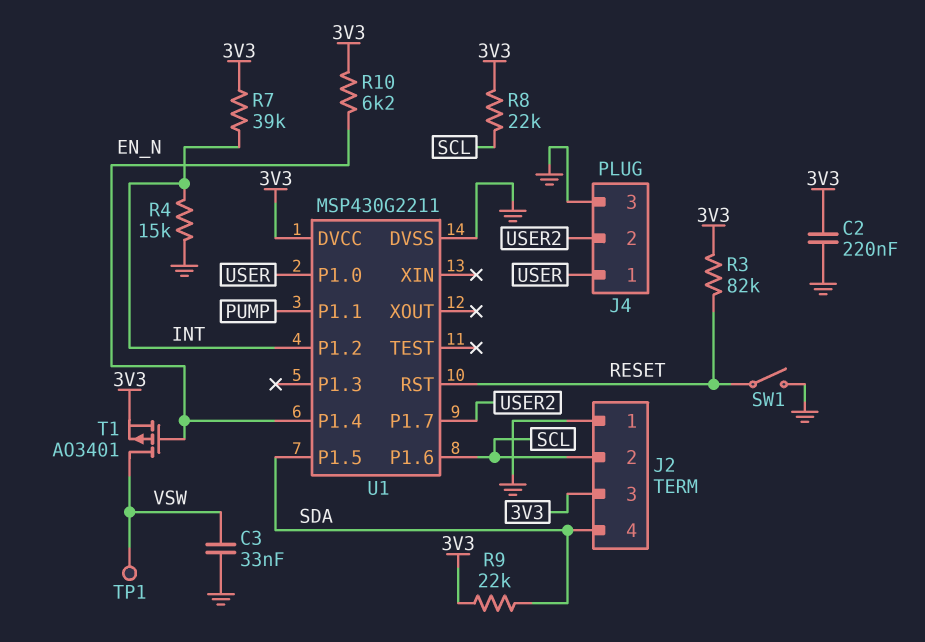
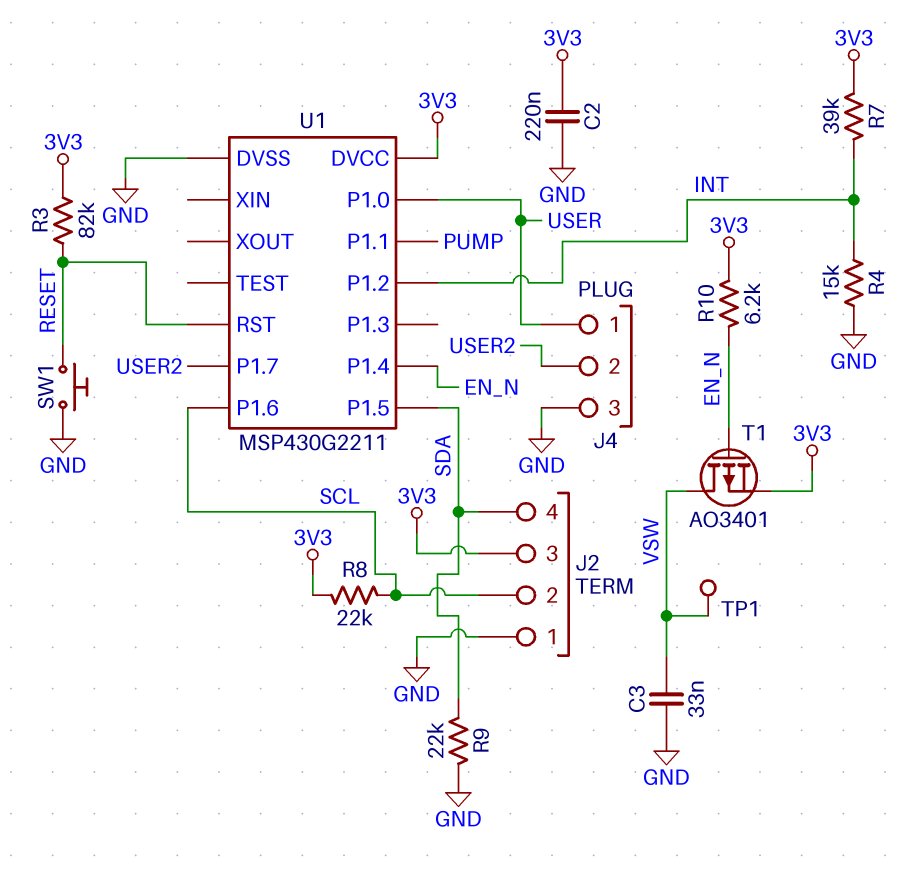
R9: 22k (3V3, SDA) -> 22k (GND, SDA)
SW1: switch (GND, RESET) -> button (GND, RESET)

